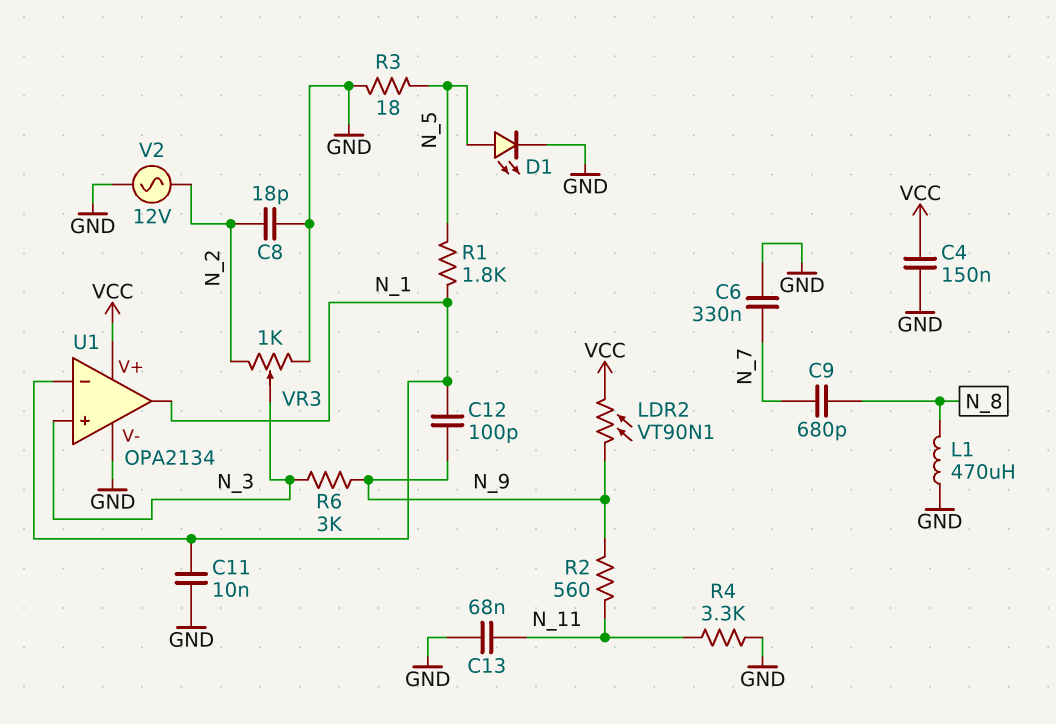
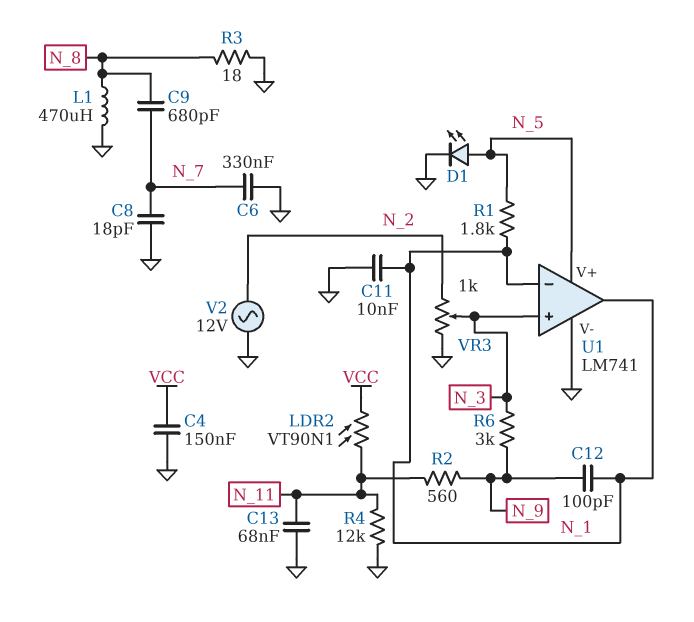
C8: 18pF (GND, N_2) -> 18pF (GND, N_7)
LDR2: VT90N1 (N_9, VCC) -> VT90N1 (N_11, VCC)
R3: 18 (GND, N_5) -> 18 (GND, N_8)
R4: 3.3k (GND, N_11) -> 12k (GND, N_11)
U1: OPA2134 -> LM741
U1 pin V+: VCC -> N_5

